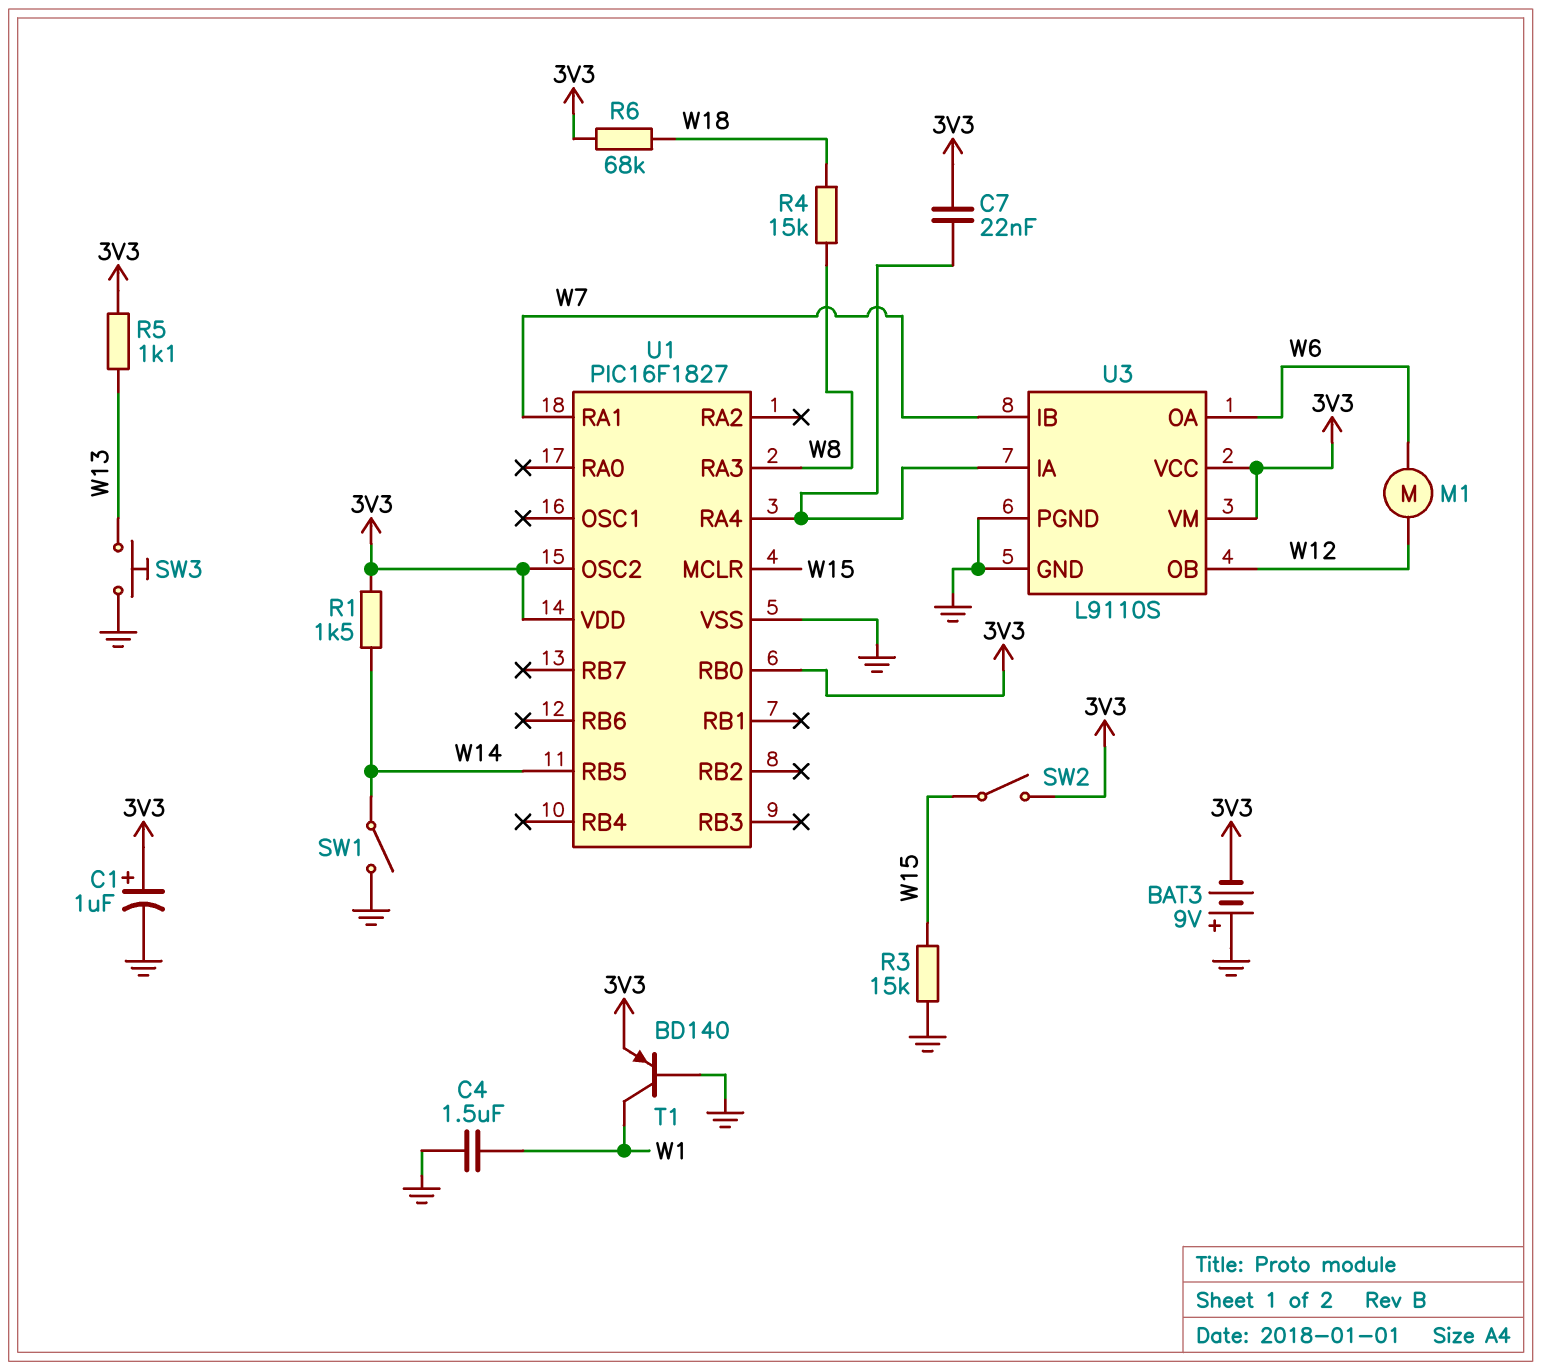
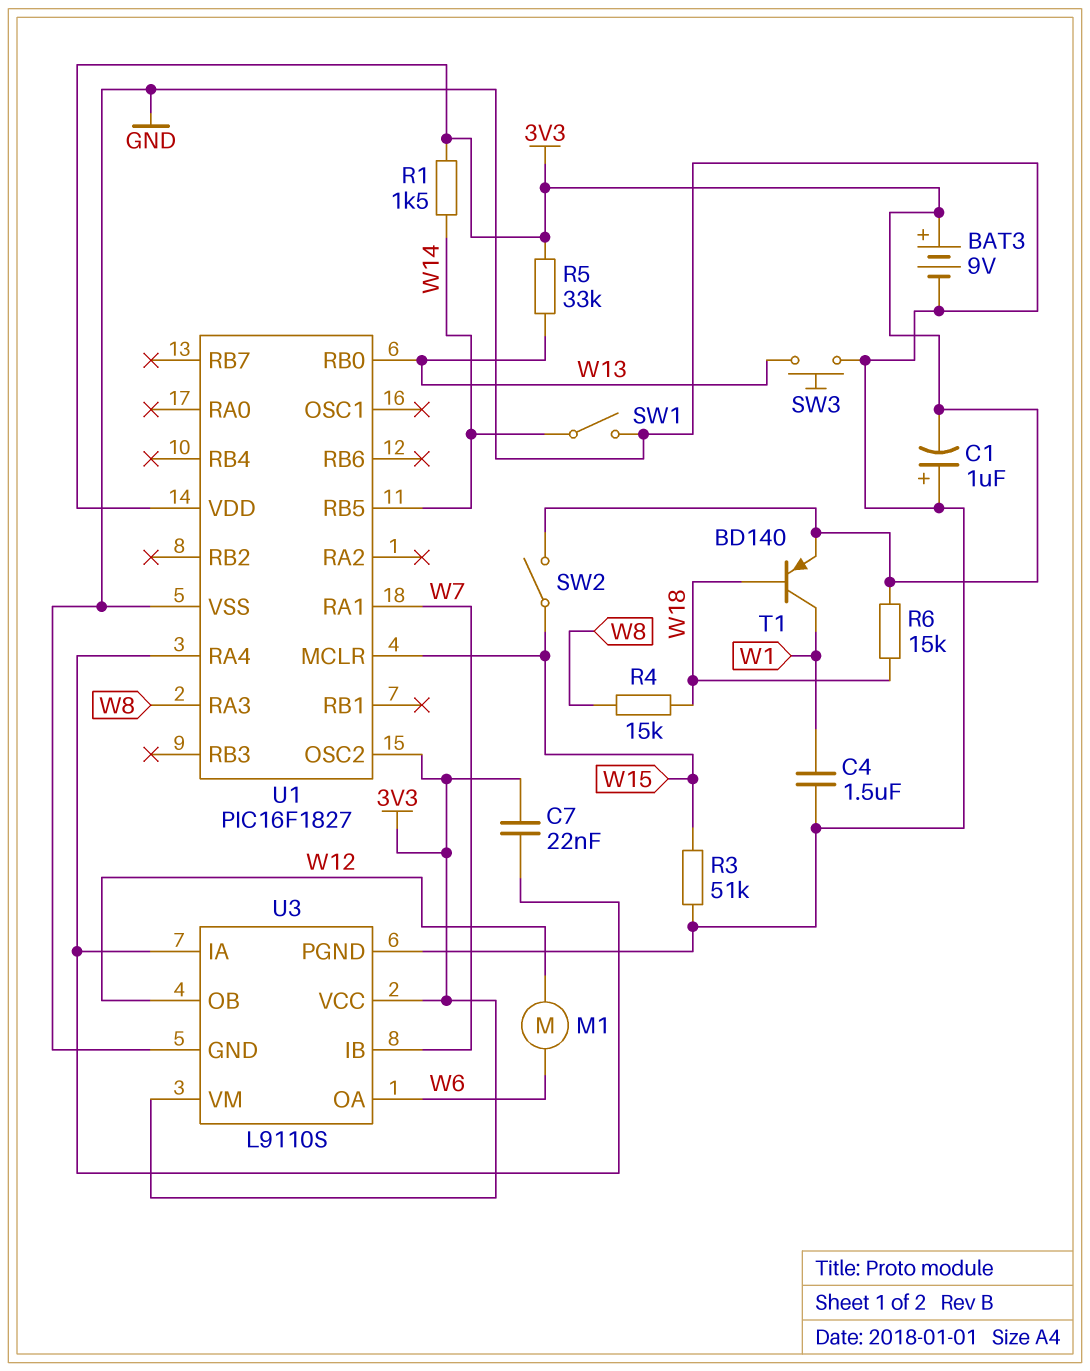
BAT3: 9V (plus GND, minus 3V3) -> 9V (plus 3V3, minus GND)
C1: 1uF (plus 3V3, minus GND) -> 1uF (plus GND, minus 3V3)
R3: 15k (GND, W15) -> 51k (GND, W15)
R5: 1.1k (3V3, W13) -> 33k (3V3, W13)
R6: 68k (3V3, W18) -> 15k (3V3, W18)
T1: PNP BD140 (B GND, C W1, E 3V3) -> PNP BD140 (B W18, C W1, E 3V3)
U1 pin RB0: 3V3 -> W13

